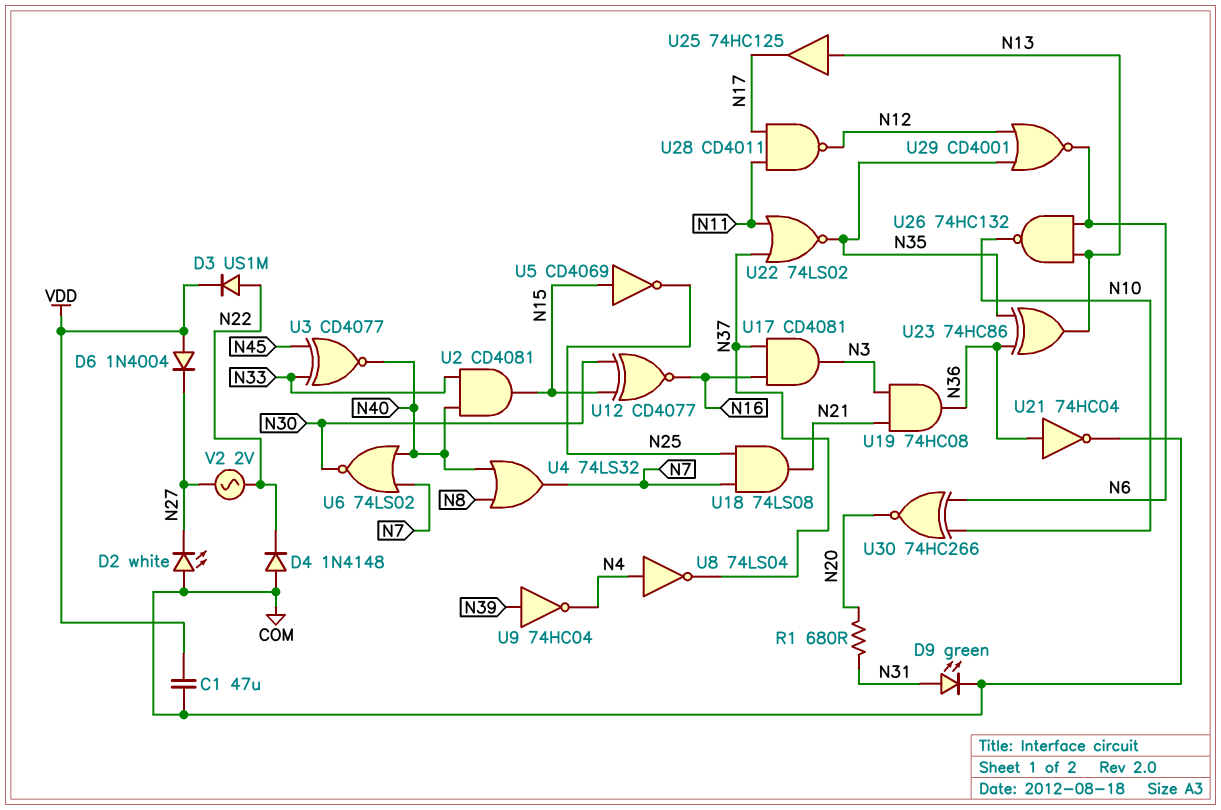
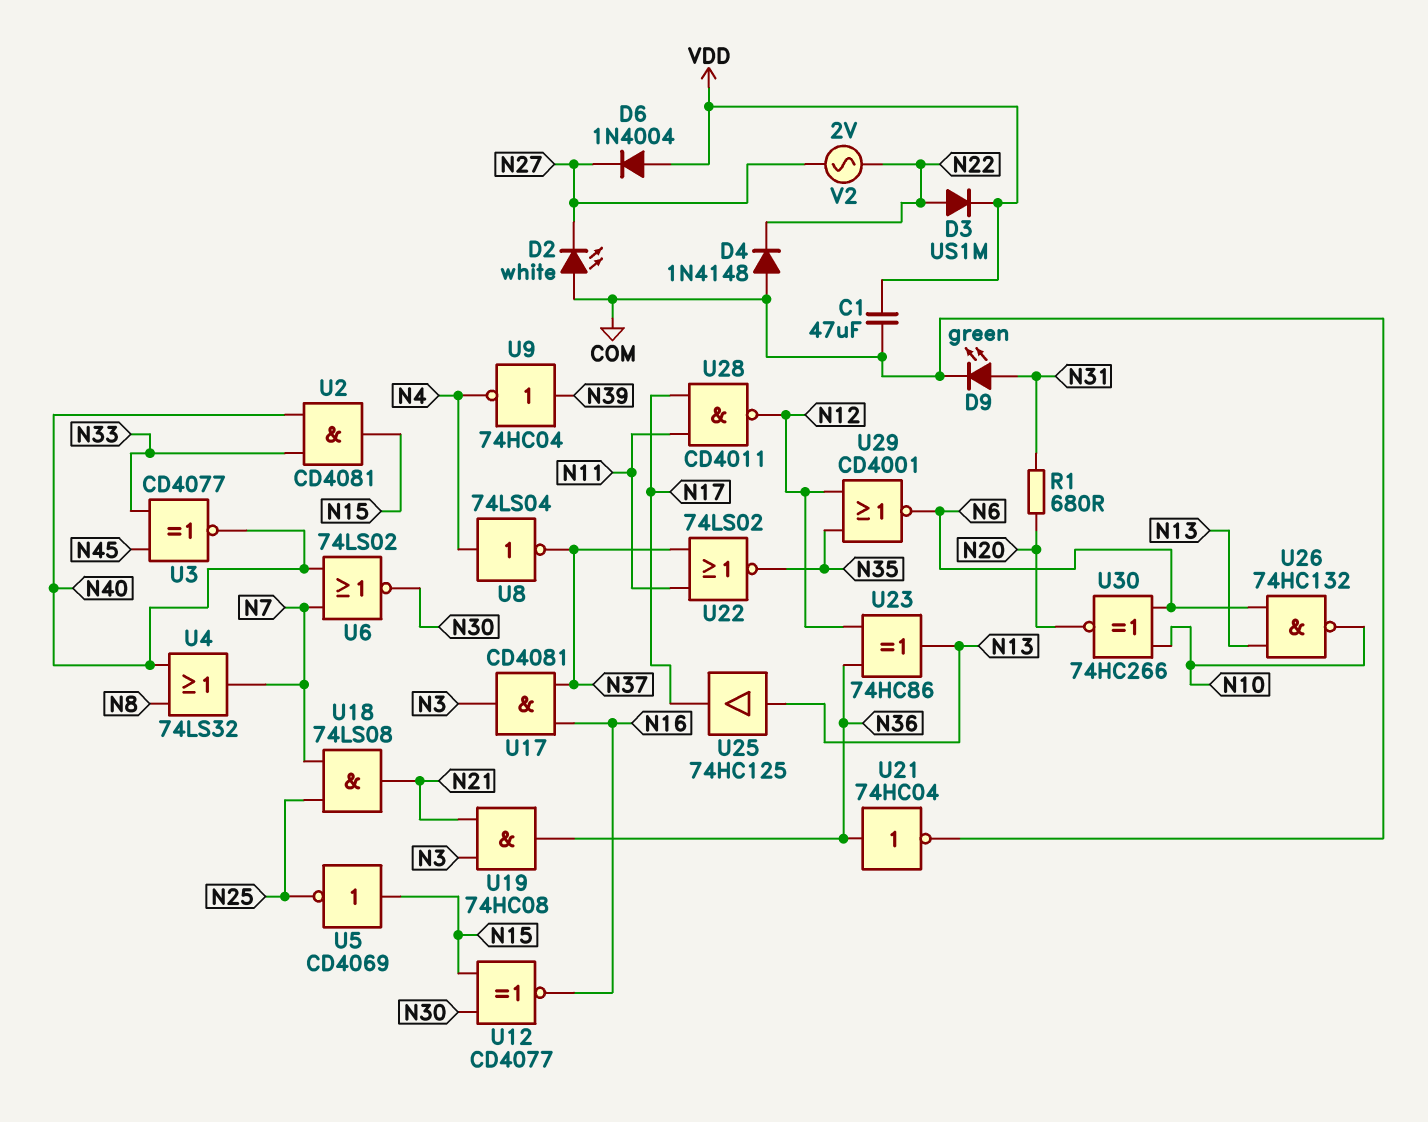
U23: XOR 74HC86 (in N35, in N36, out N13) -> XOR 74HC86 (in N12, in N36, out N13)

